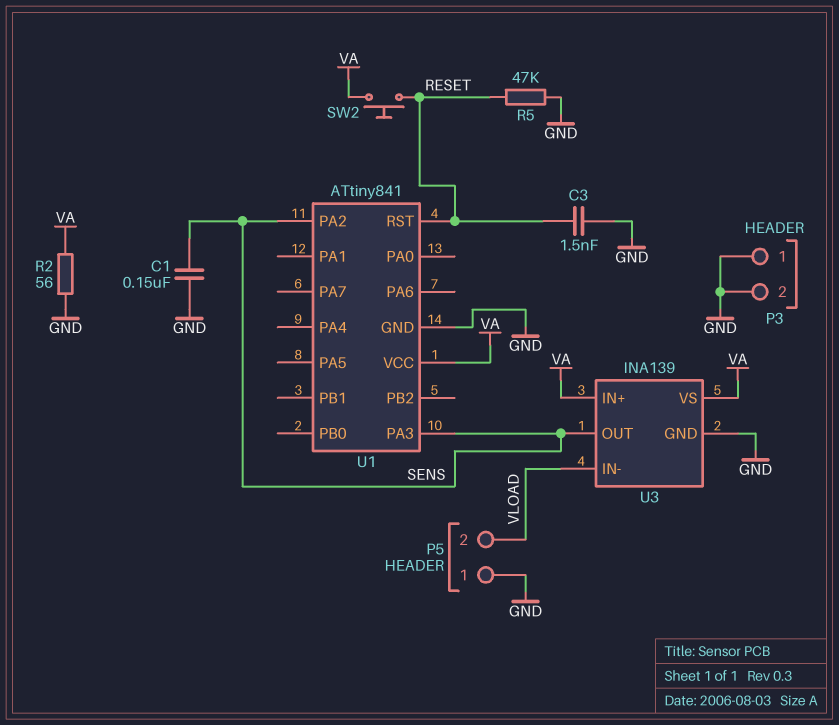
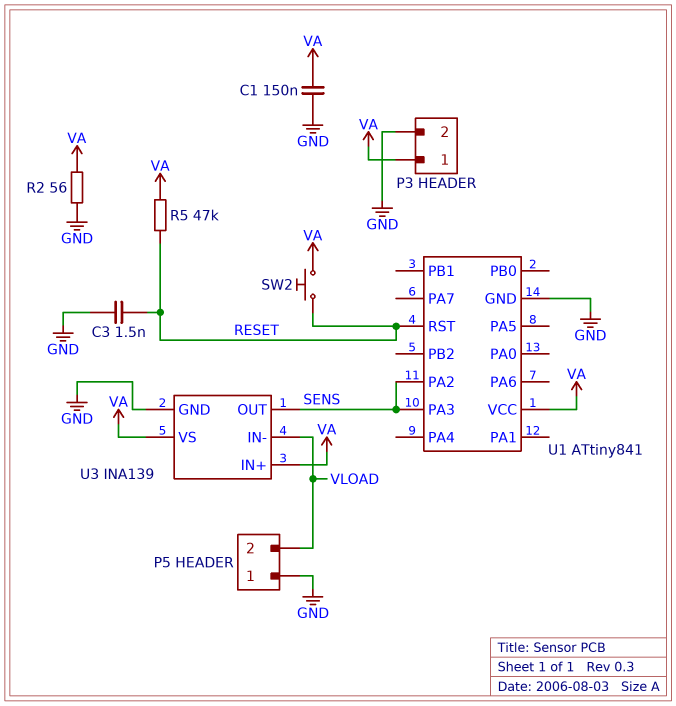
C1: 150nF (GND, SENS) -> 150nF (GND, VA)
P3 pin 1: GND -> VA
R5: 47k (GND, RESET) -> 47k (RESET, VA)

